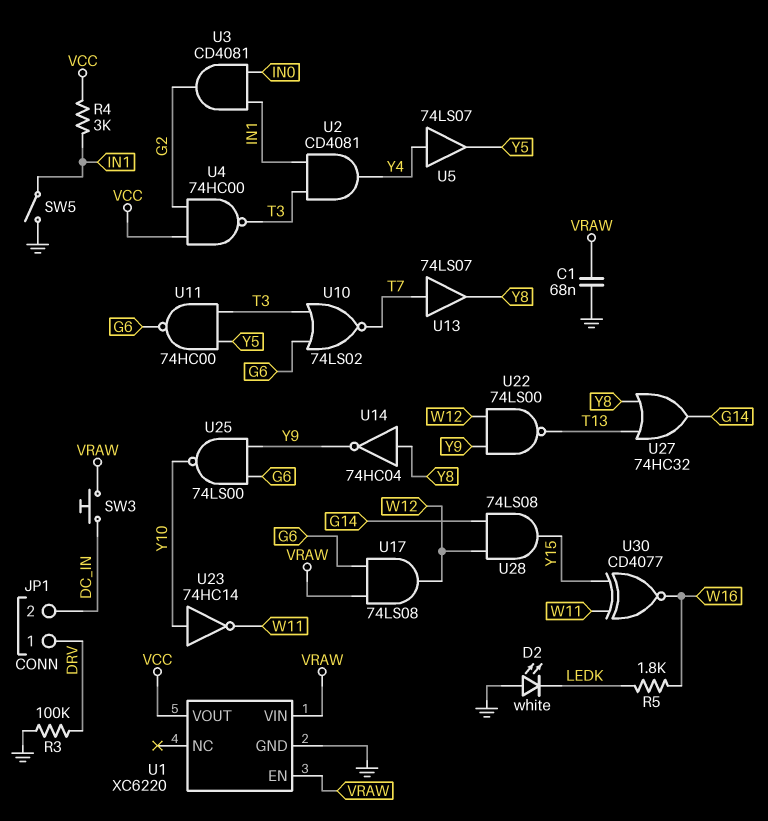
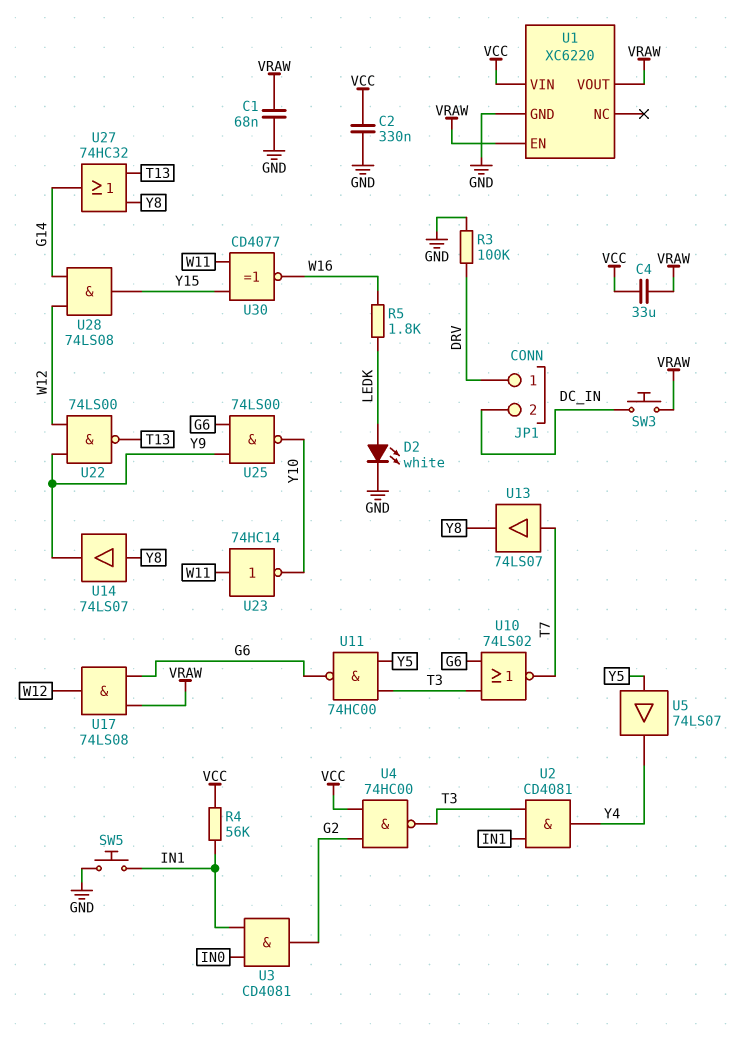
C2: none -> 330nF (GND, VCC)
C4: none -> 33uF (VCC, VRAW)
D2: LED white (A GND, K LEDK) -> LED white (A LEDK, K GND)
R4: 3k (IN1, VCC) -> 56k (IN1, VCC)
SW5: switch (GND, IN1) -> button (GND, IN1)
U1 pin VIN: VRAW -> VCC
U1 pin VOUT: VCC -> VRAW
U5: buffer 74LS07 (in Y4, out Y5) -> buffer 74LS07 (in Y5, out Y4)
U14: NOT 74HC04 (in Y8, out Y9) -> buffer 74LS07 (in Y8, out Y9)
U23: NOT 74HC14 (in Y10, out W11) -> NOT 74HC14 (in W11, out Y10)

